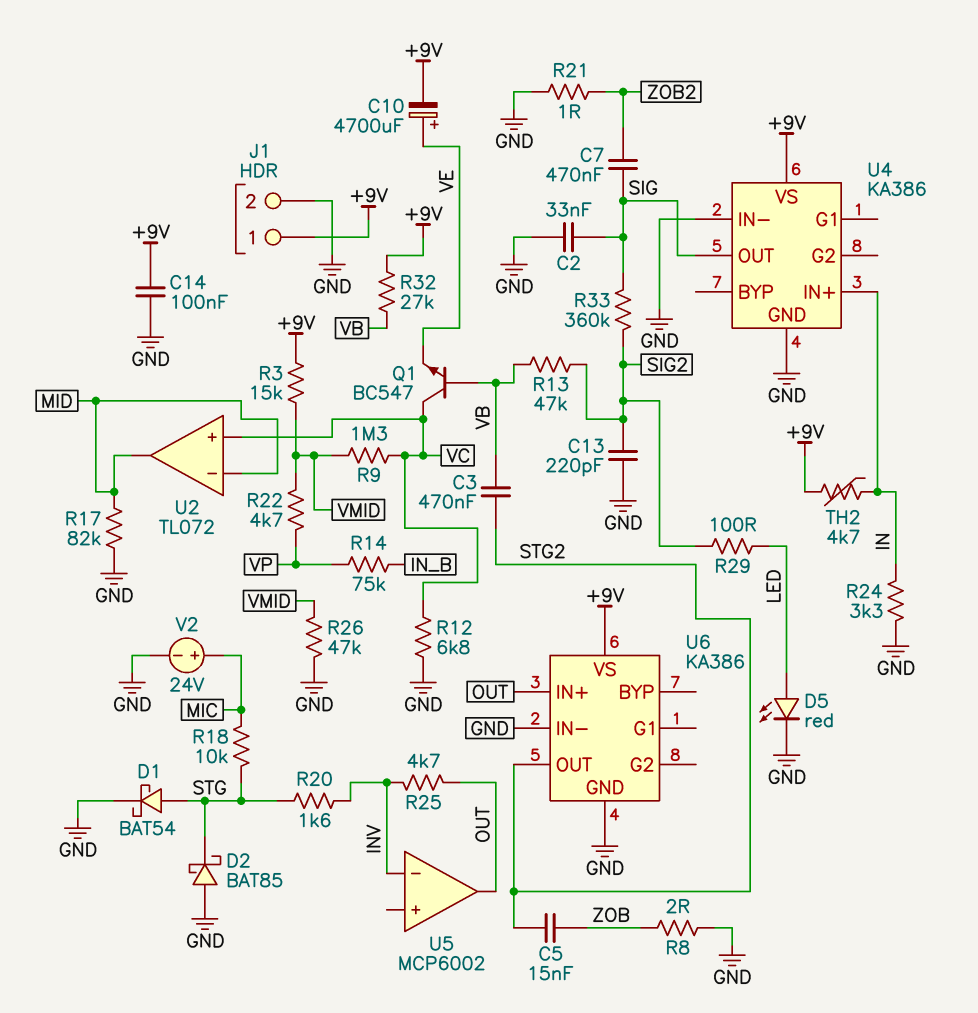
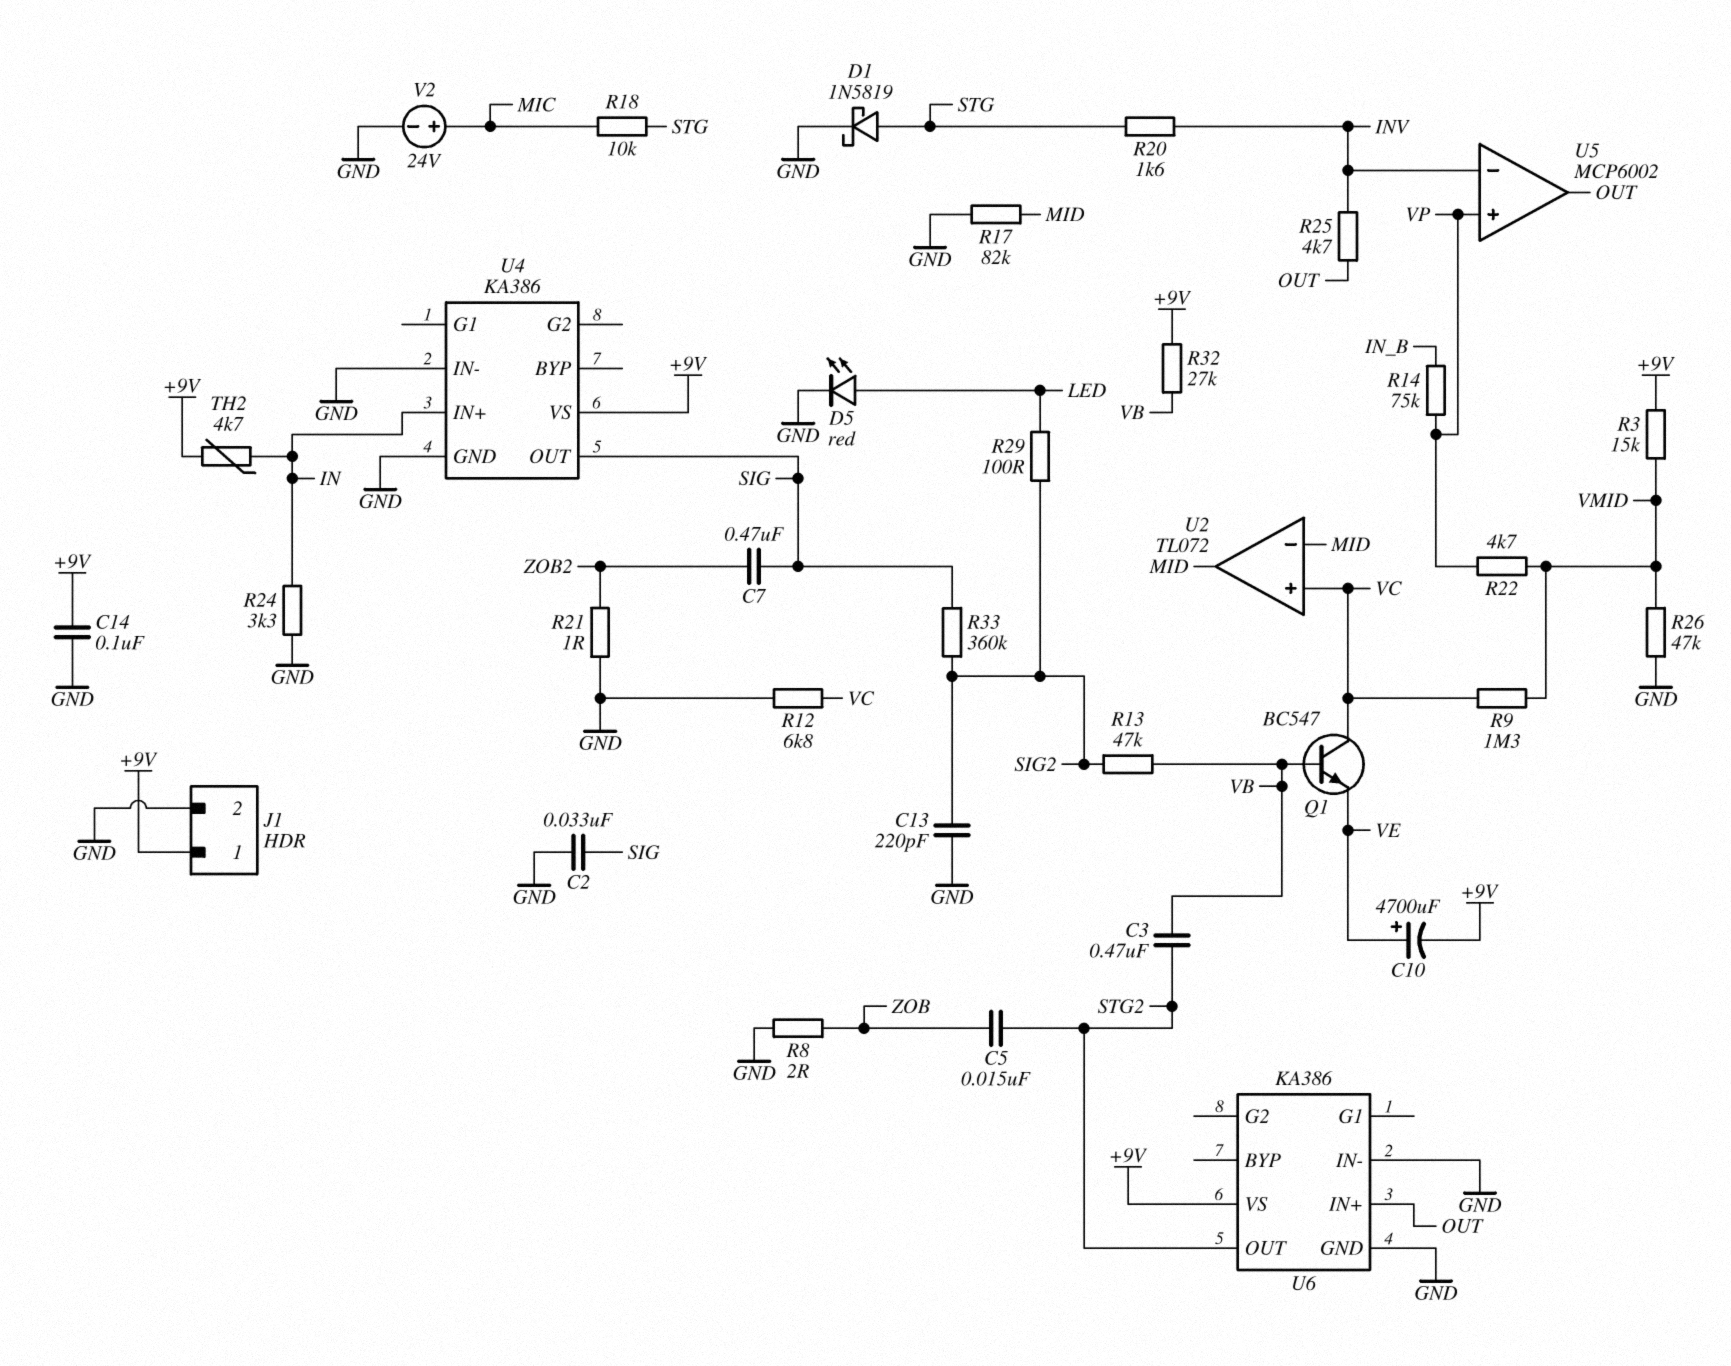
D1: schottky BAT54 (A STG, K GND) -> schottky 1N5819 (A STG, K GND)
D2: schottky BAT85 (A GND, K STG) -> none
U5 pin in+: none -> VP

